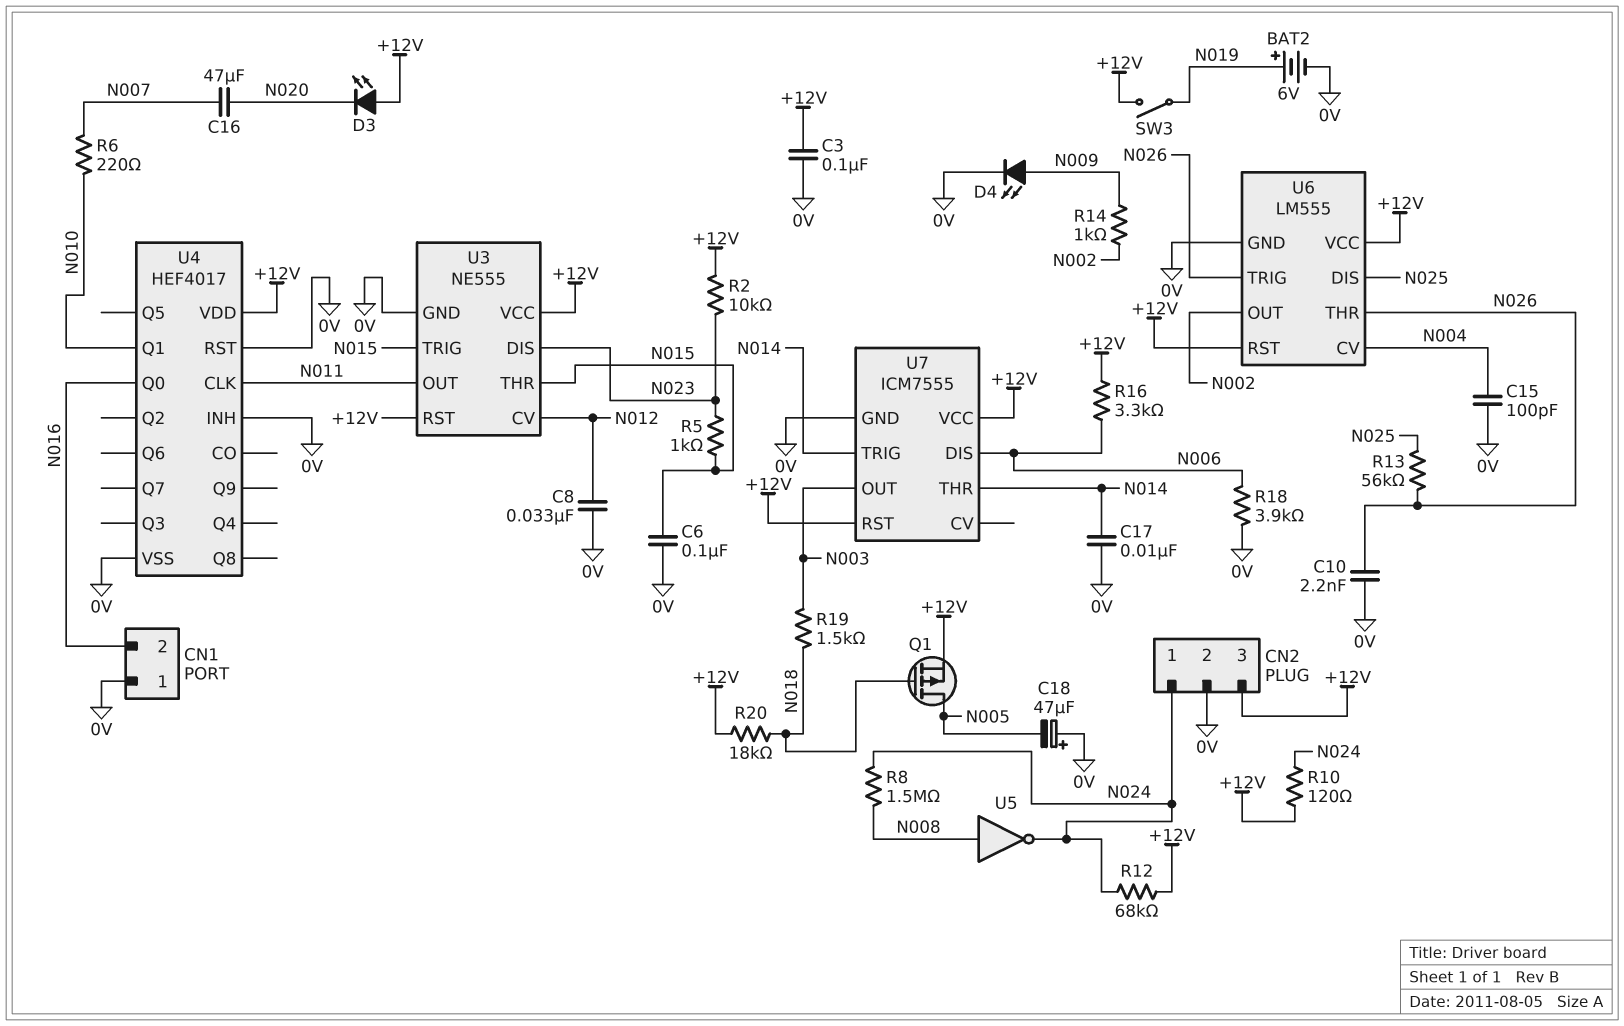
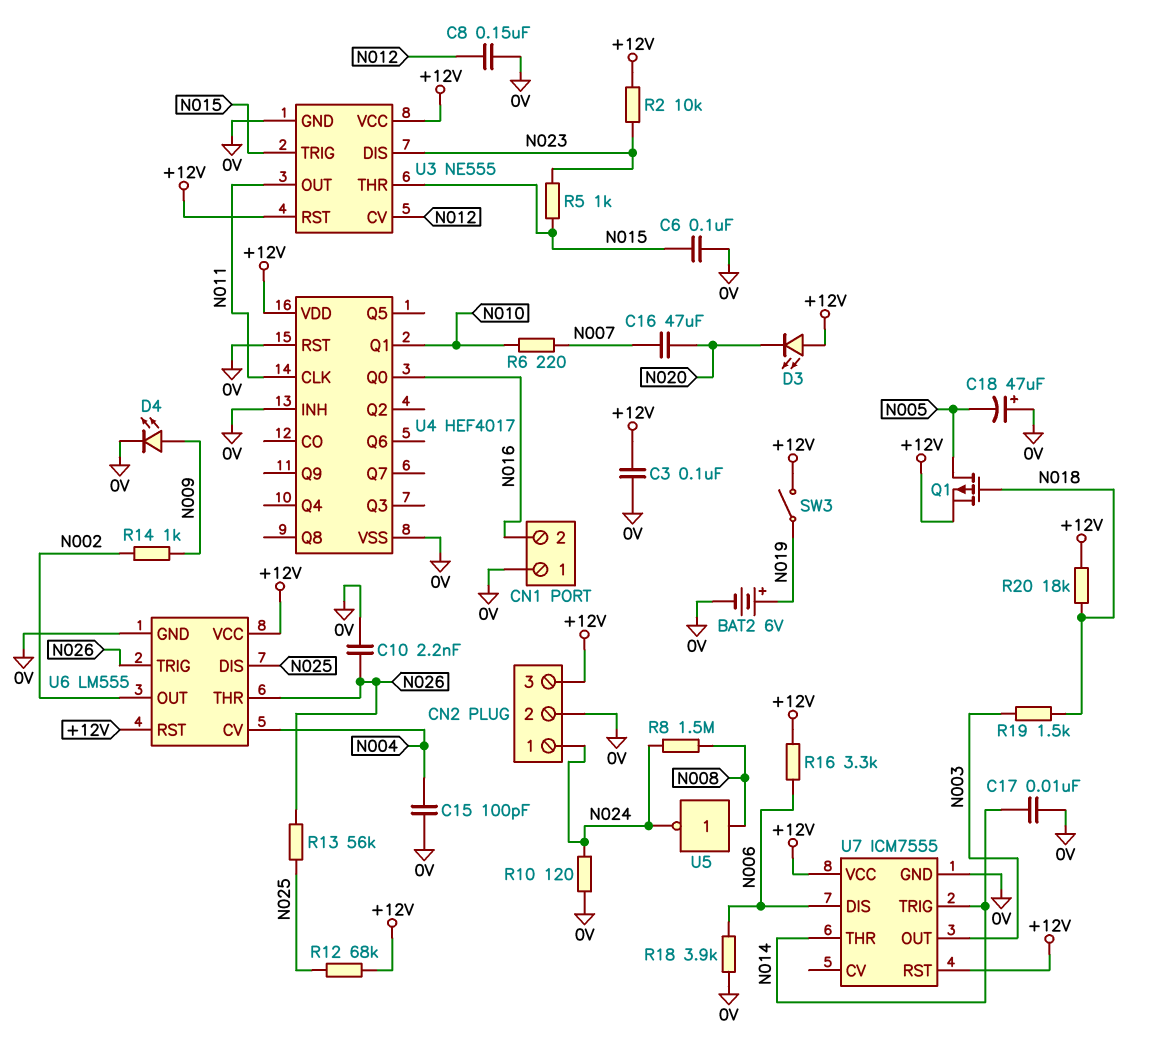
C8: 33nF (0V, N012) -> 150nF (0V, N012)
R10: 120 (+12V, N024) -> 120 (0V, N024)
R12: 68k (+12V, N024) -> 68k (+12V, N025)

